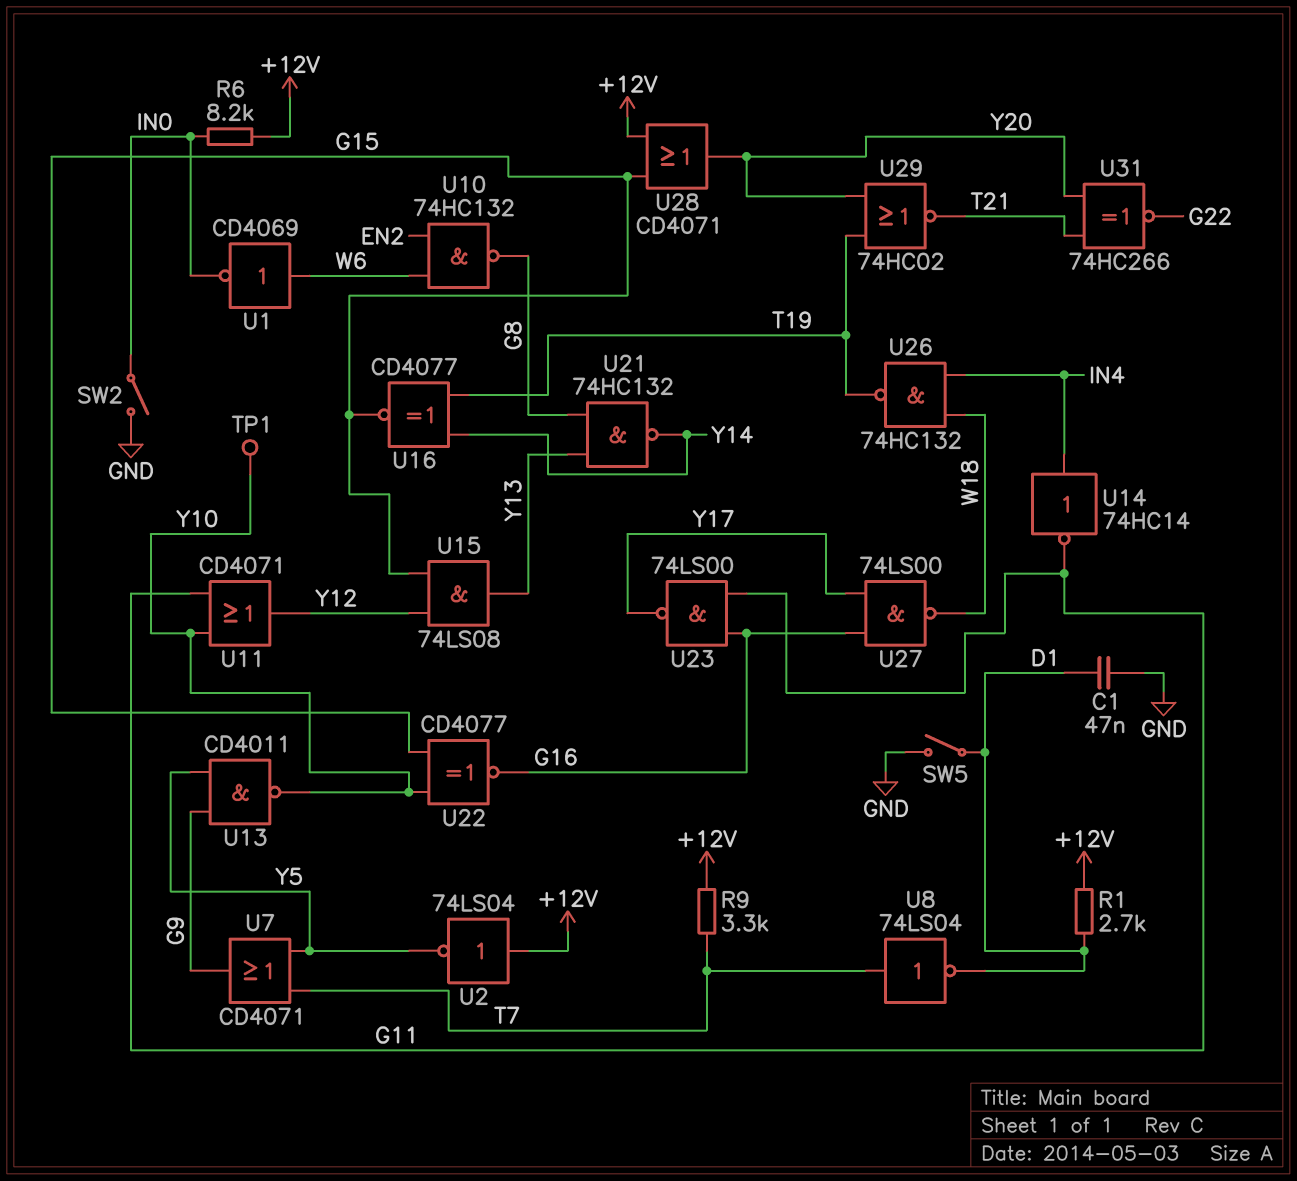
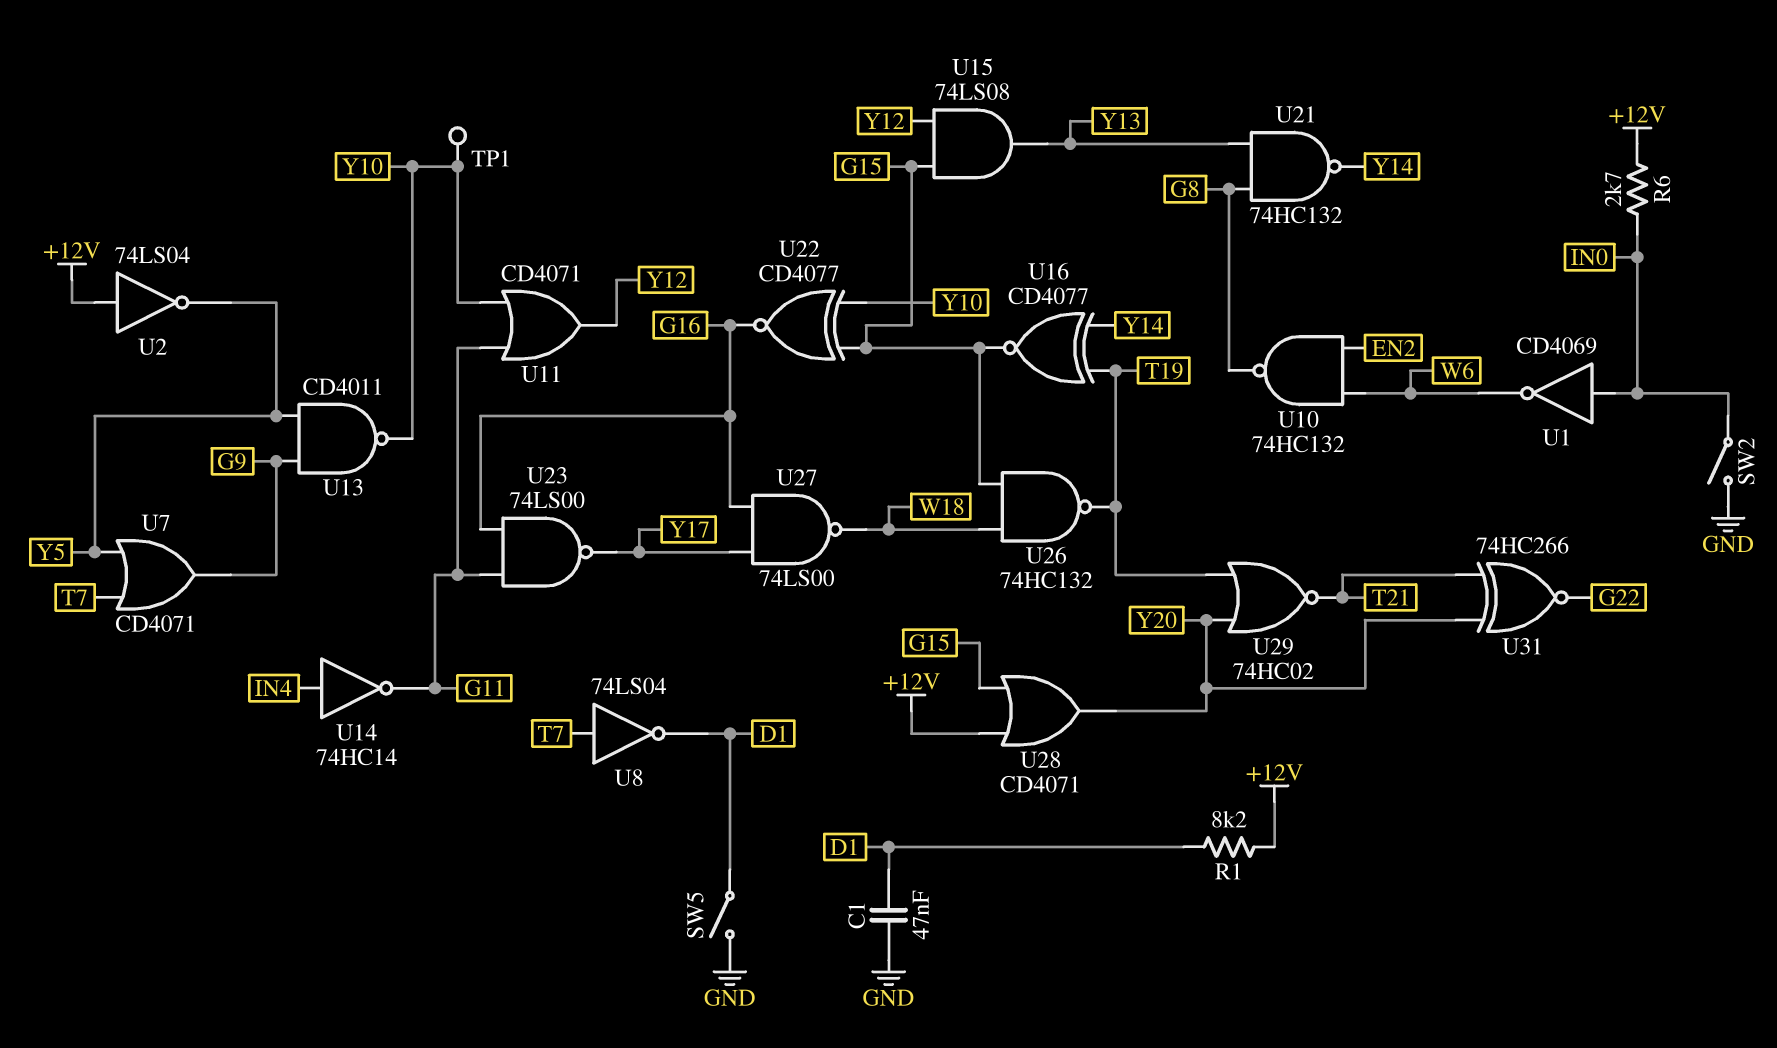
R1: 2.7k (+12V, D1) -> 8.2k (+12V, D1)
R6: 8.2k (+12V, IN0) -> 2.7k (+12V, IN0)
R9: 3.3k (+12V, T7) -> none
U1: NOT CD4069 (in W6, out IN0) -> NOT CD4069 (in IN0, out W6)
U26: NAND 74HC132 (in IN4, in W18, out T19) -> NAND 74HC132 (in G15, in W18, out T19)

